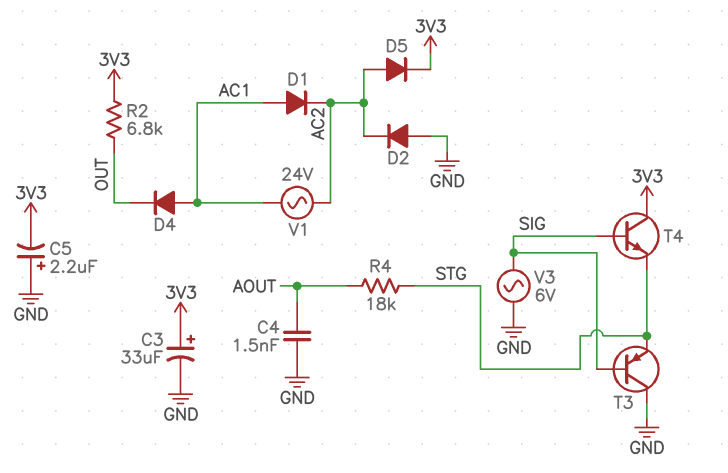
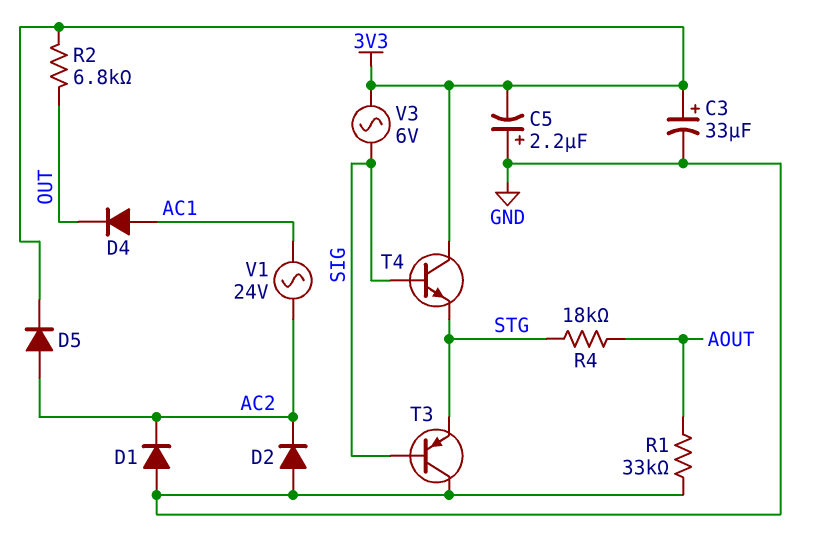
C4: 1.5nF (AOUT, GND) -> none
D1: diode (A AC1, K AC2) -> diode (A GND, K AC2)
R1: none -> 33k (AOUT, GND)
V3: AC 6V (GND, SIG) -> AC 6V (3V3, SIG)

